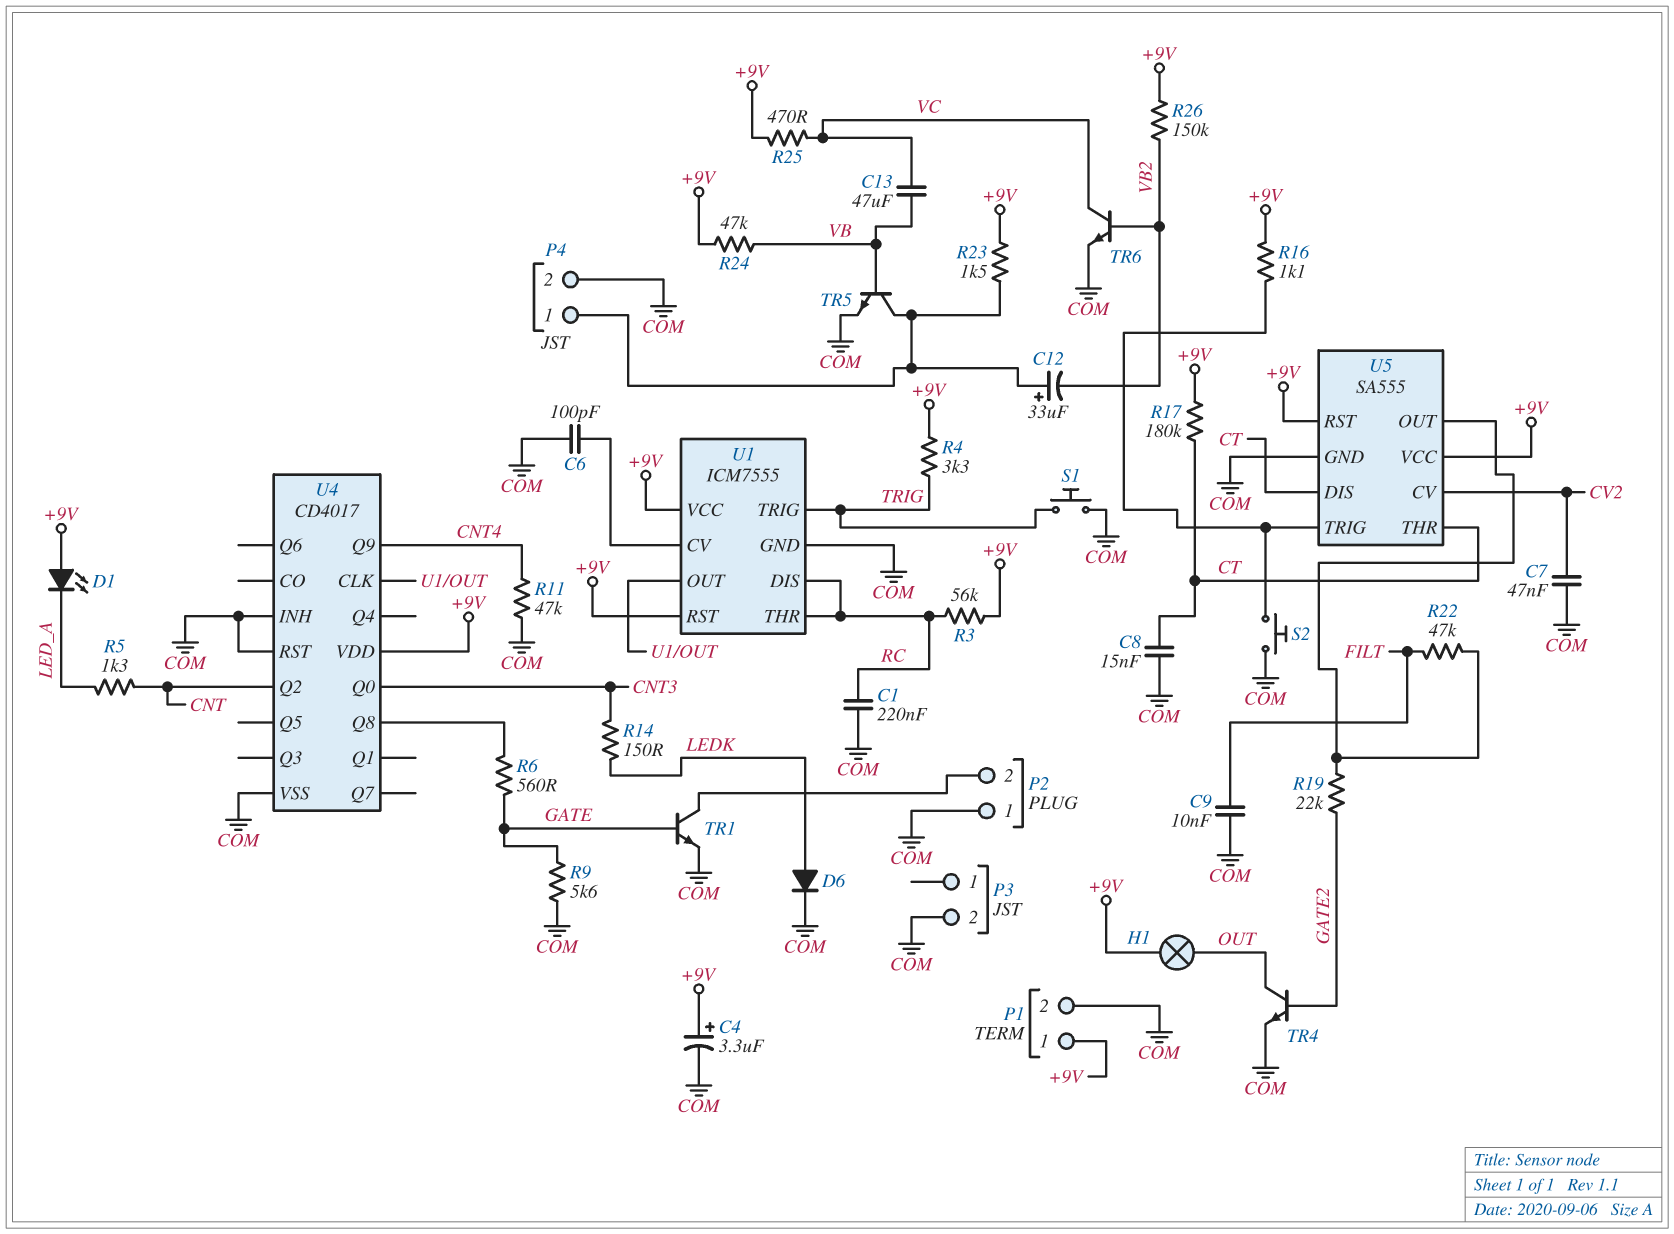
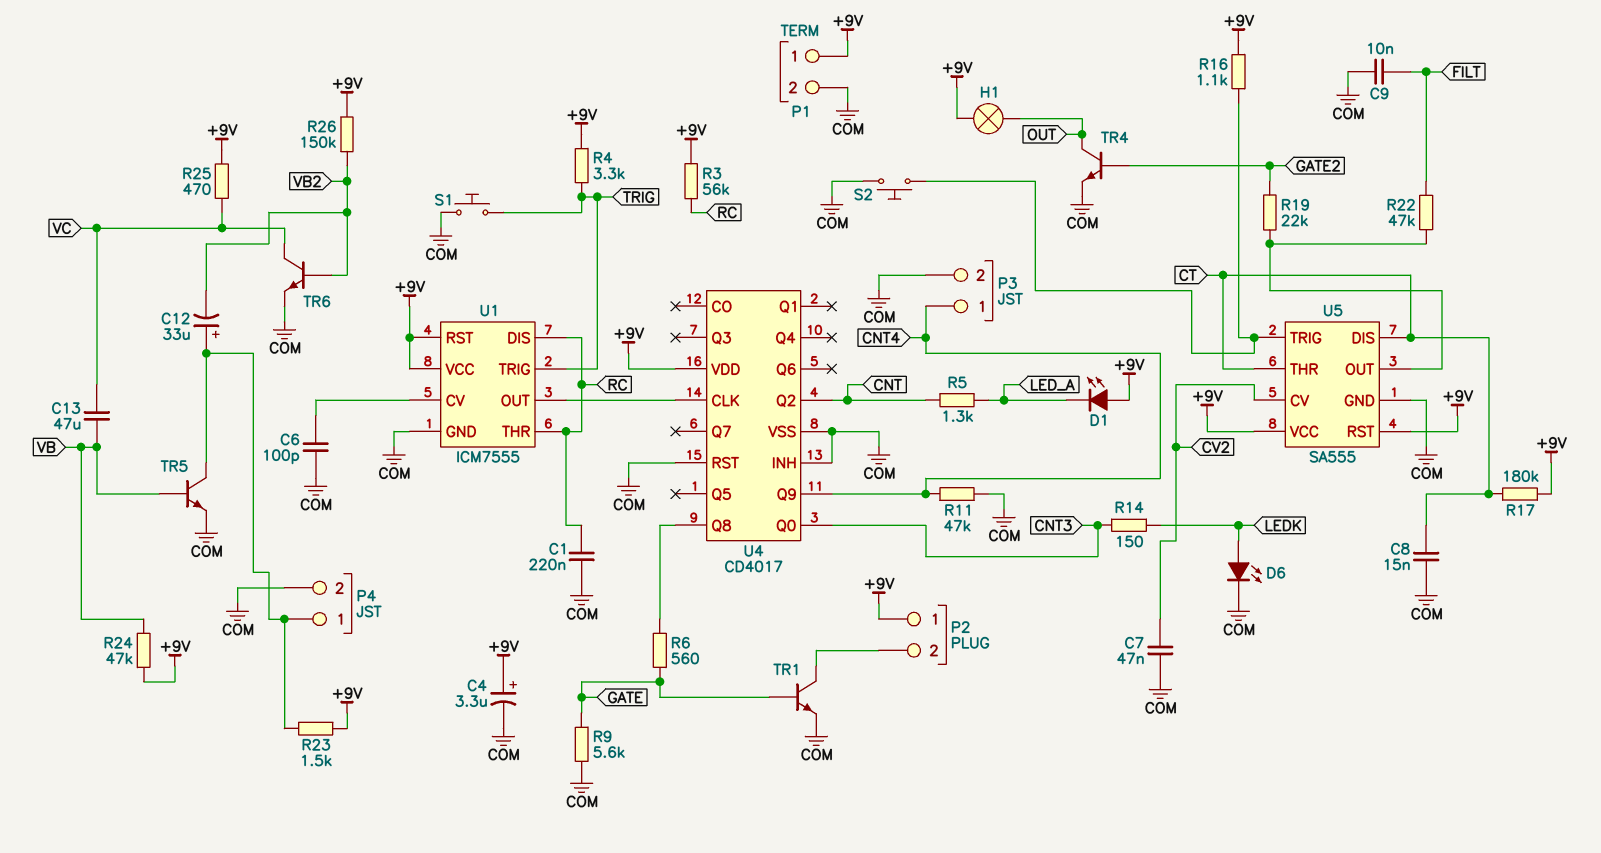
D6: diode (A LEDK, K COM) -> LED (A LEDK, K COM)
P2 pin 1: COM -> +9V
P3 pin 1: none -> CNT4

